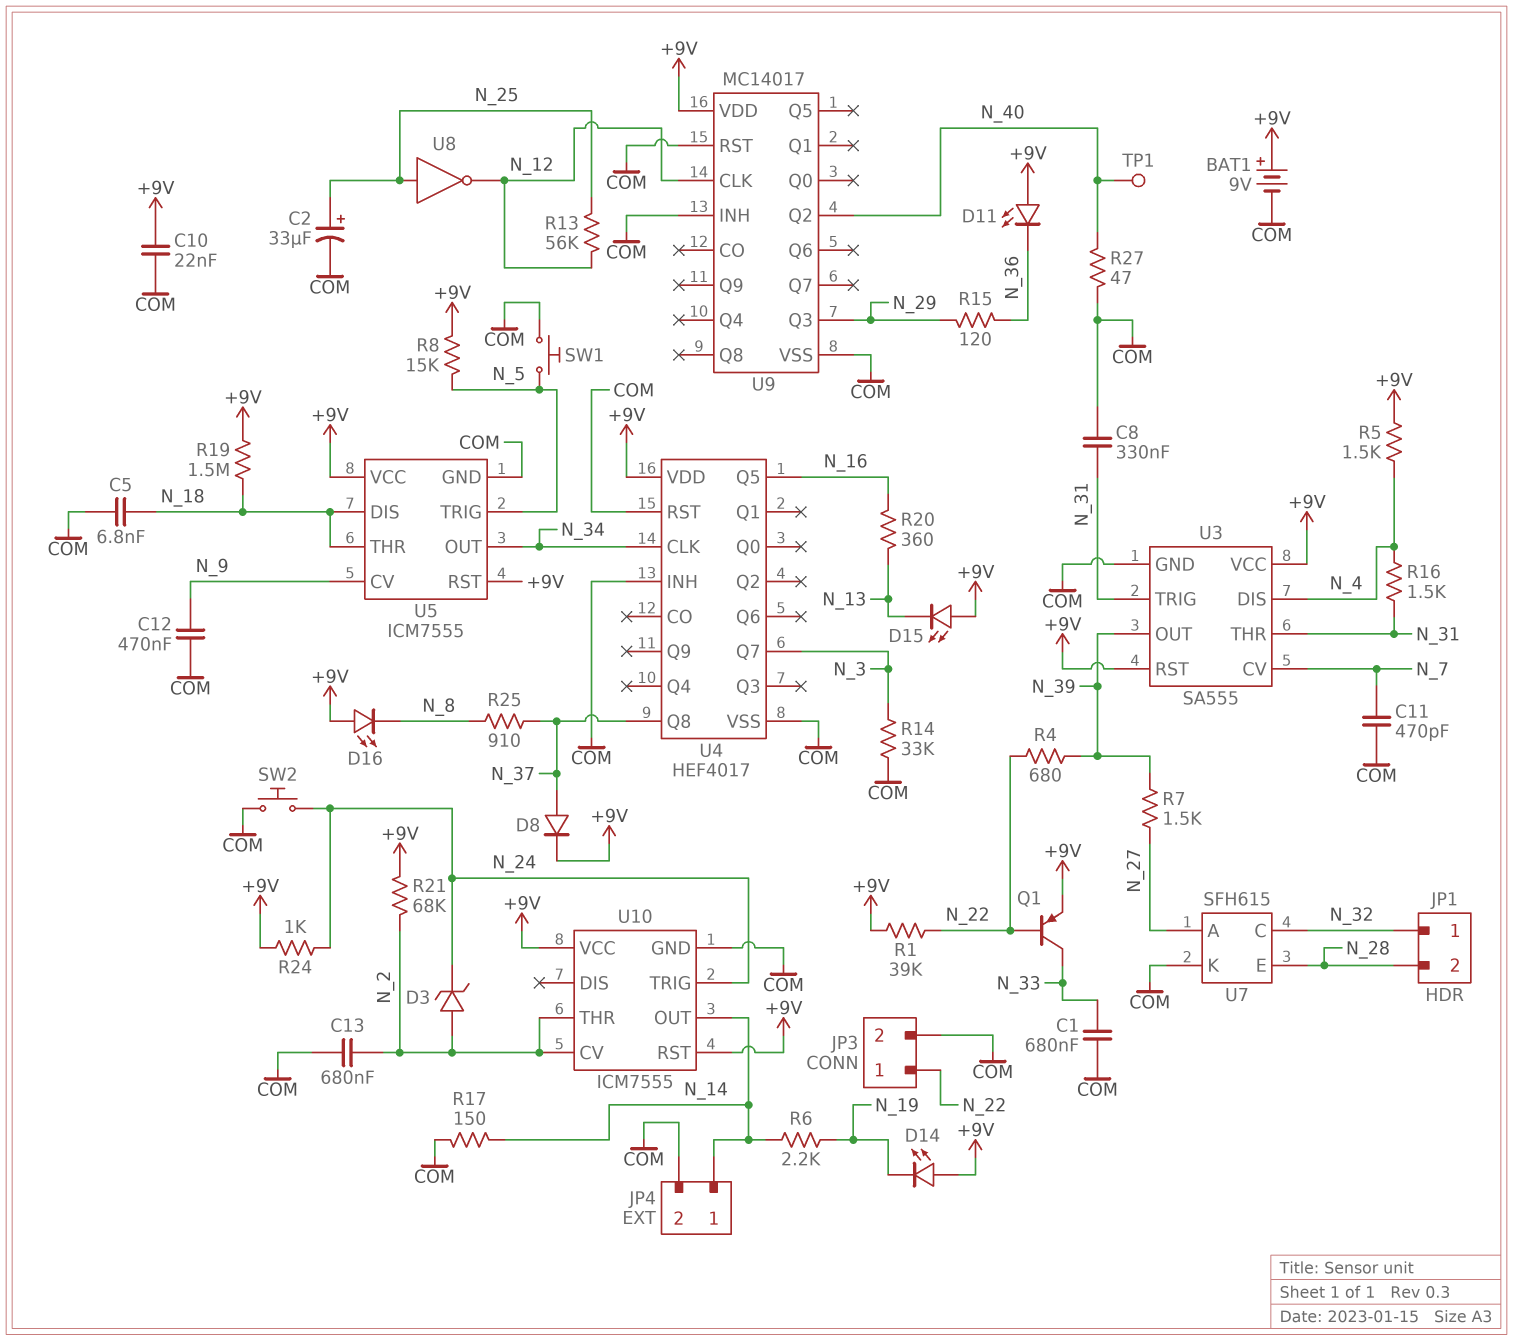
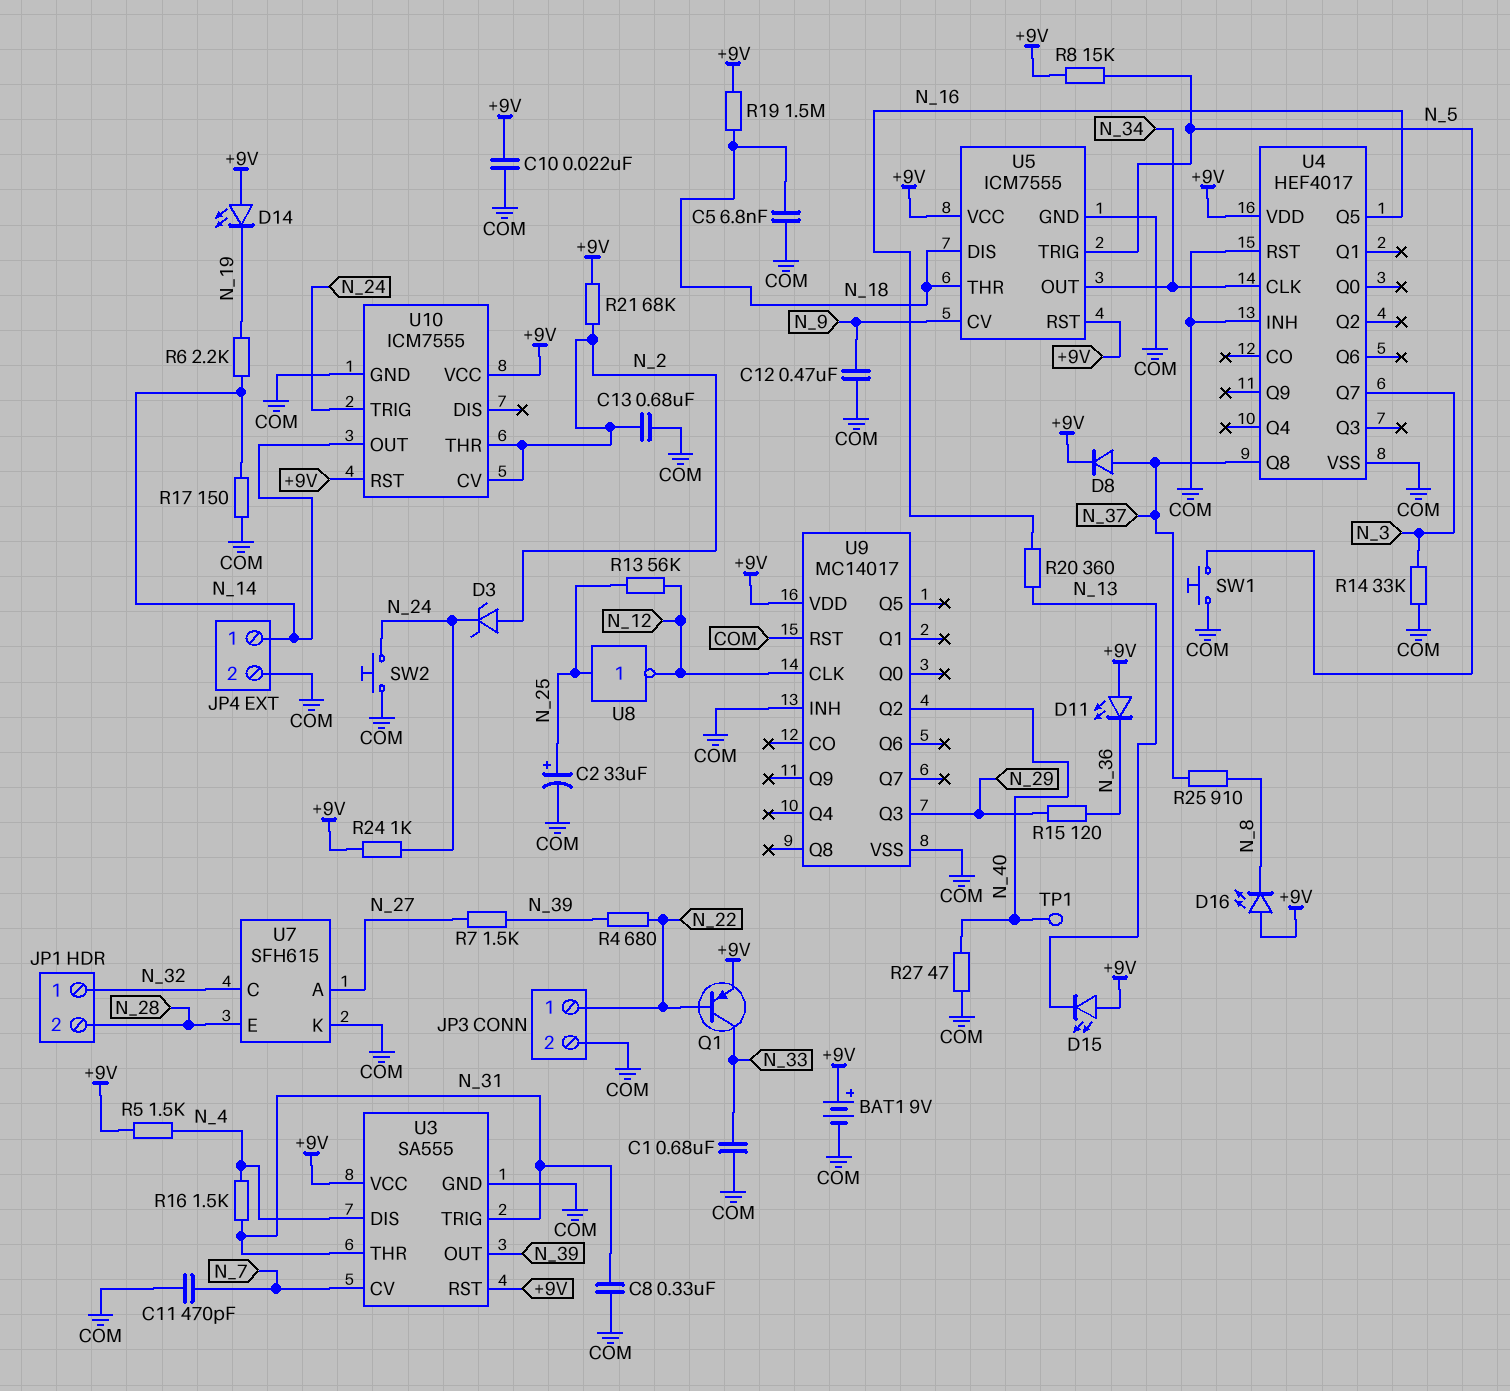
R1: 39k (+9V, N_22) -> none

